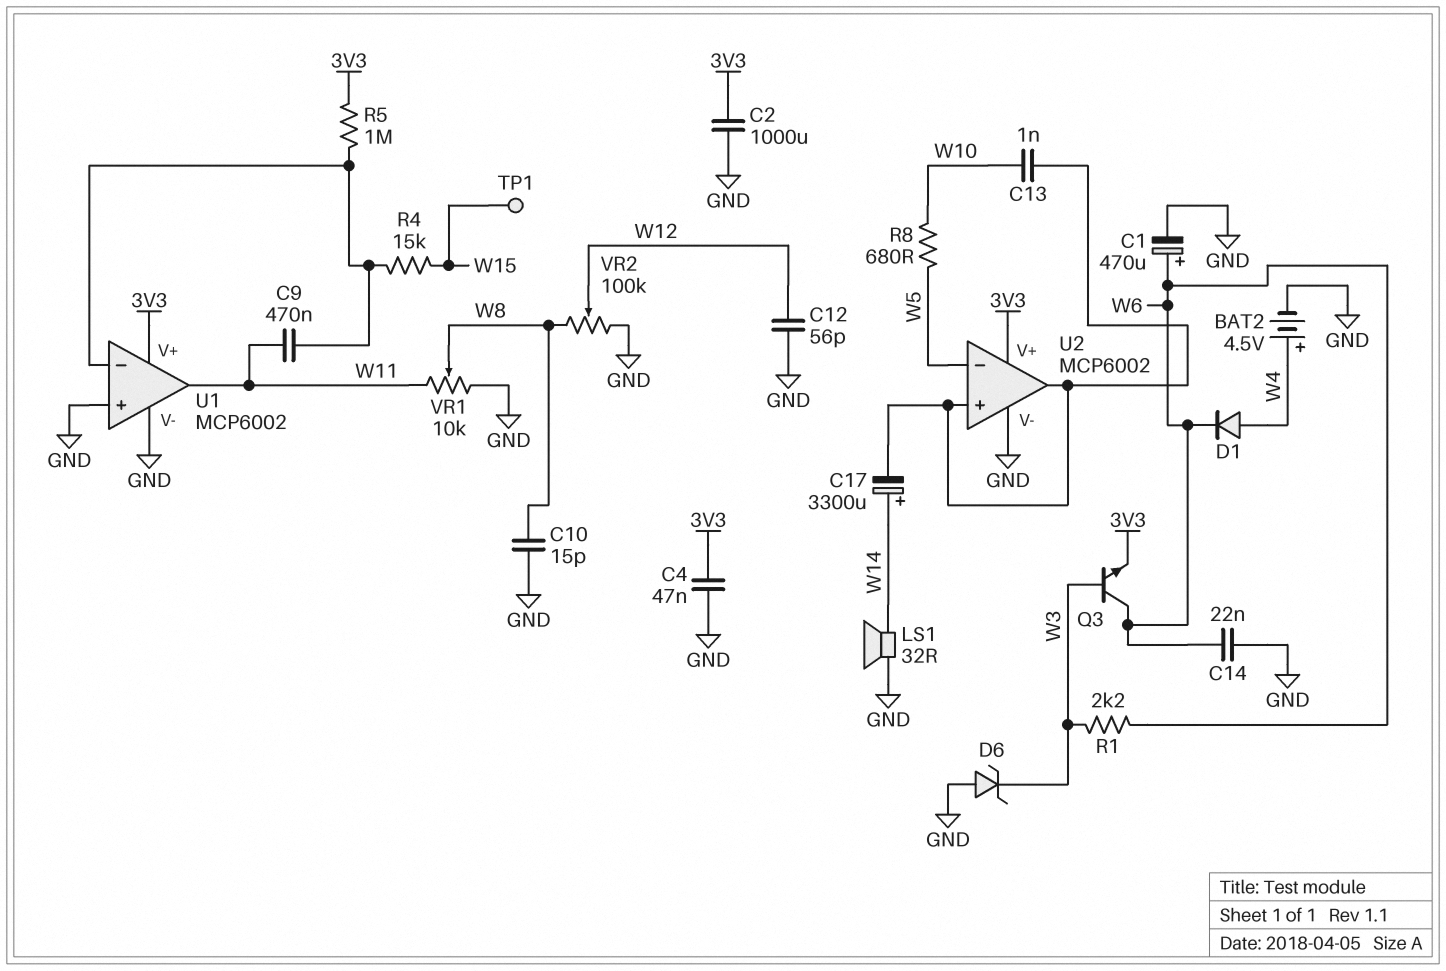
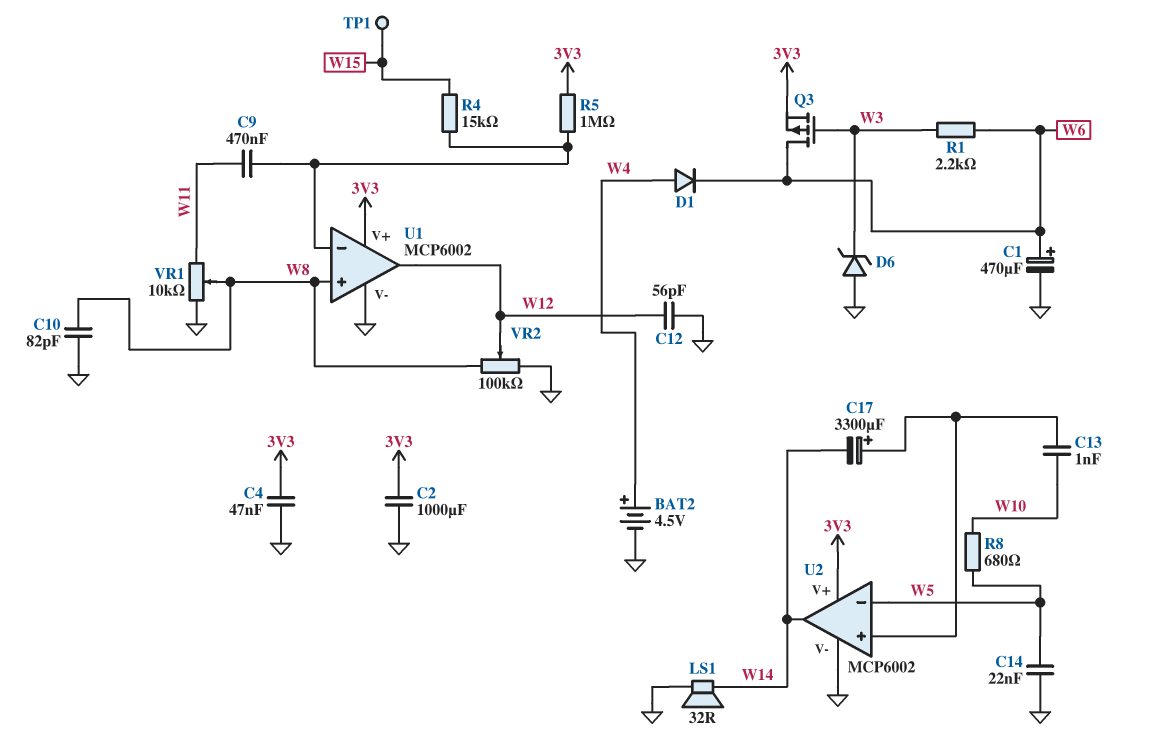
C10: 15pF (GND, W8) -> 82pF (GND, W8)
C14: 22nF (GND, W6) -> 22nF (GND, W5)
C17: 3300uF (plus W14, minus U2/in+) -> 3300uF (plus U2/in+, minus W14)
Q3: NPN (B W3, C W6, E 3V3) -> PMOS (G W3, D W6, S 3V3)
U1 pin in+: GND -> W8
U1 pin out: W11 -> W12
U2 pin out: U2/in+ -> W14

